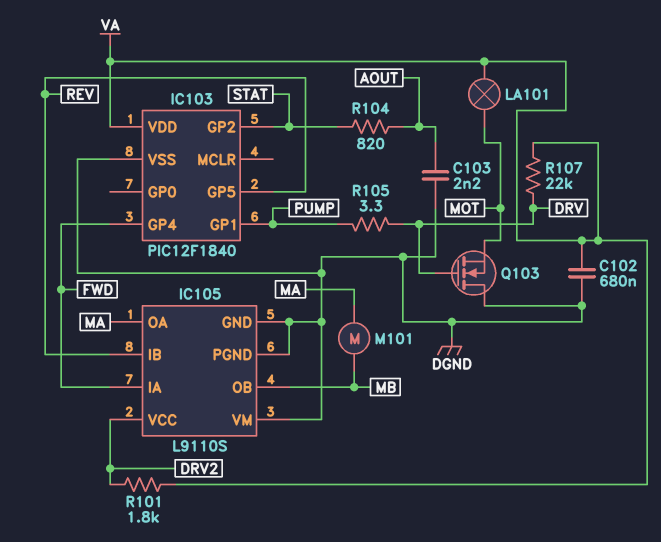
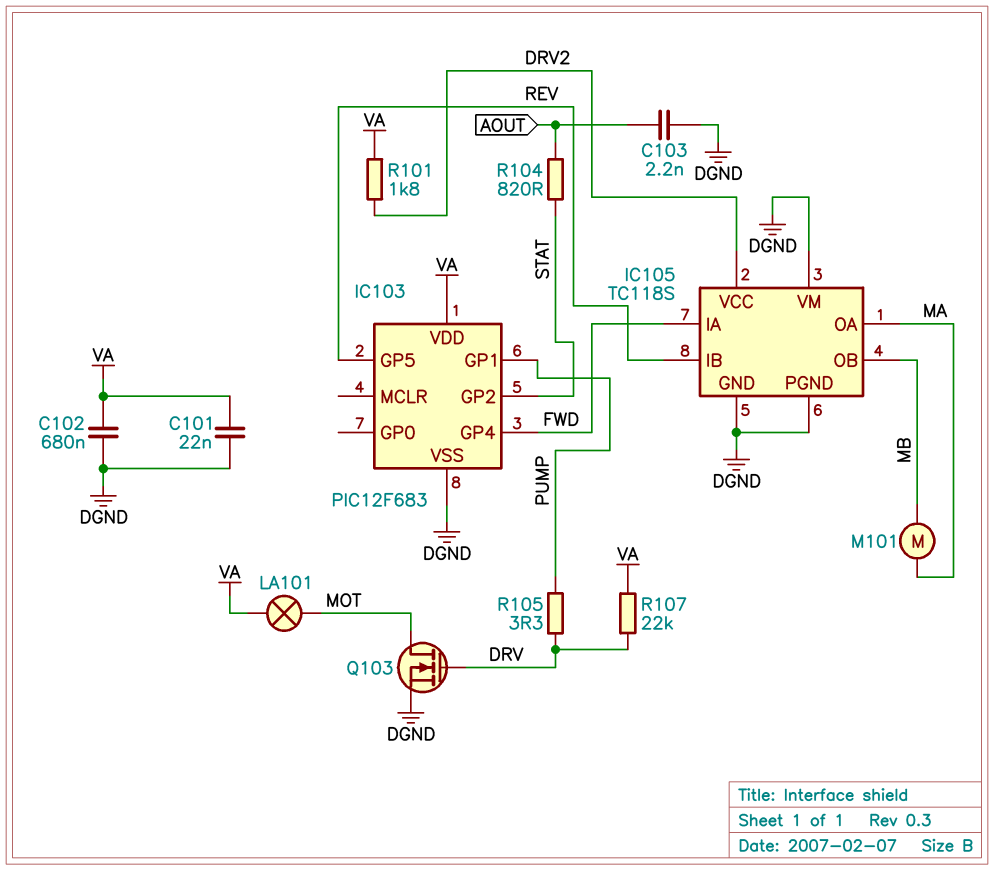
C101: none -> 22nF (DGND, VA)
IC103: PIC12F1840 -> PIC12F683
IC105: L9110S -> TC118S
Q103: NMOS (G DRV, D DGND, S MOT) -> NMOS (G DRV, D MOT, S DGND)

